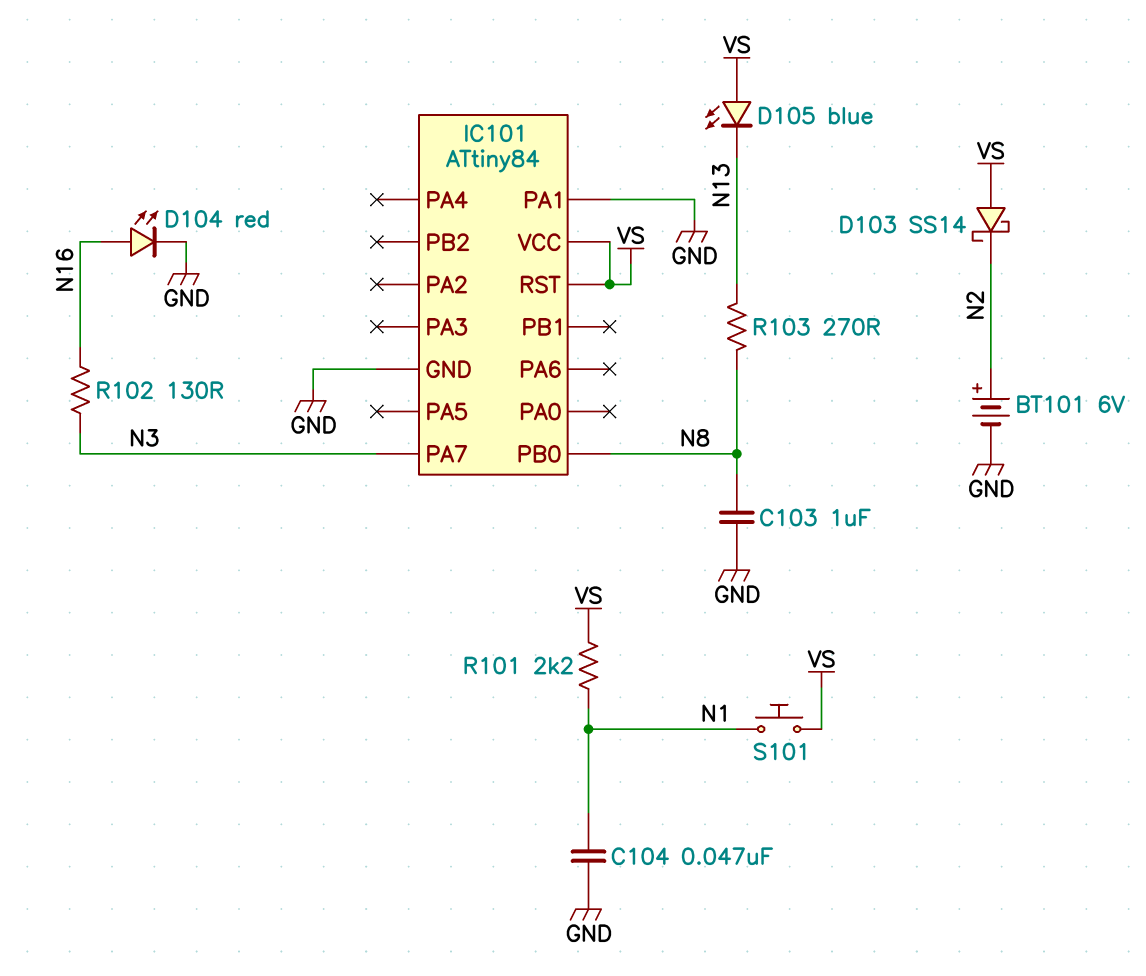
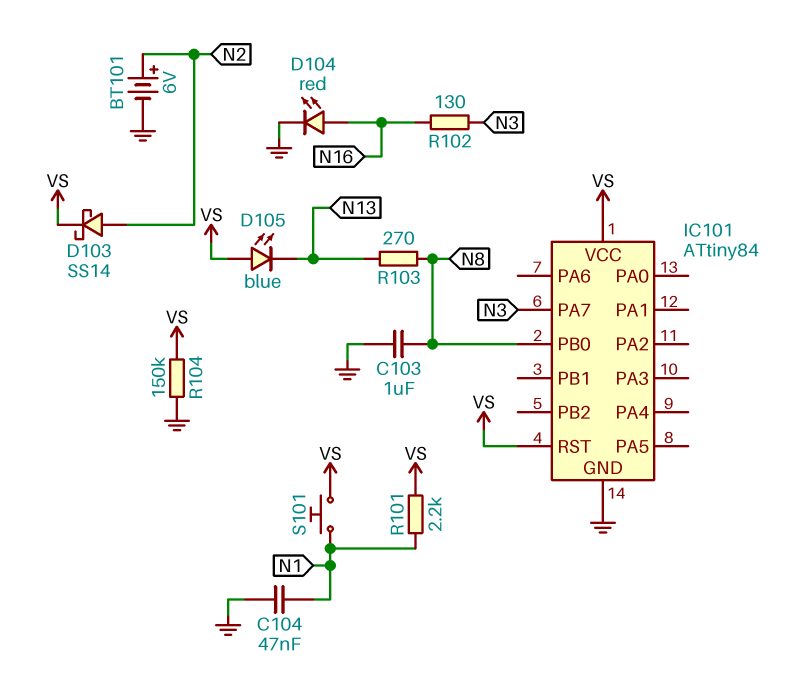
D103: schottky SS14 (A VS, K N2) -> schottky SS14 (A N2, K VS)
IC101 pin PA1: GND -> none
R104: none -> 150k (GND, VS)

